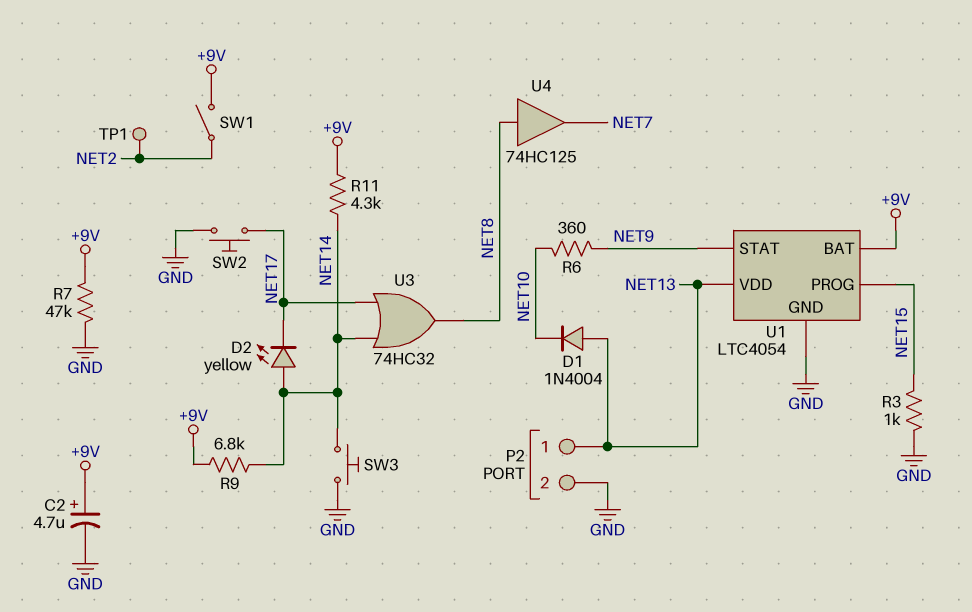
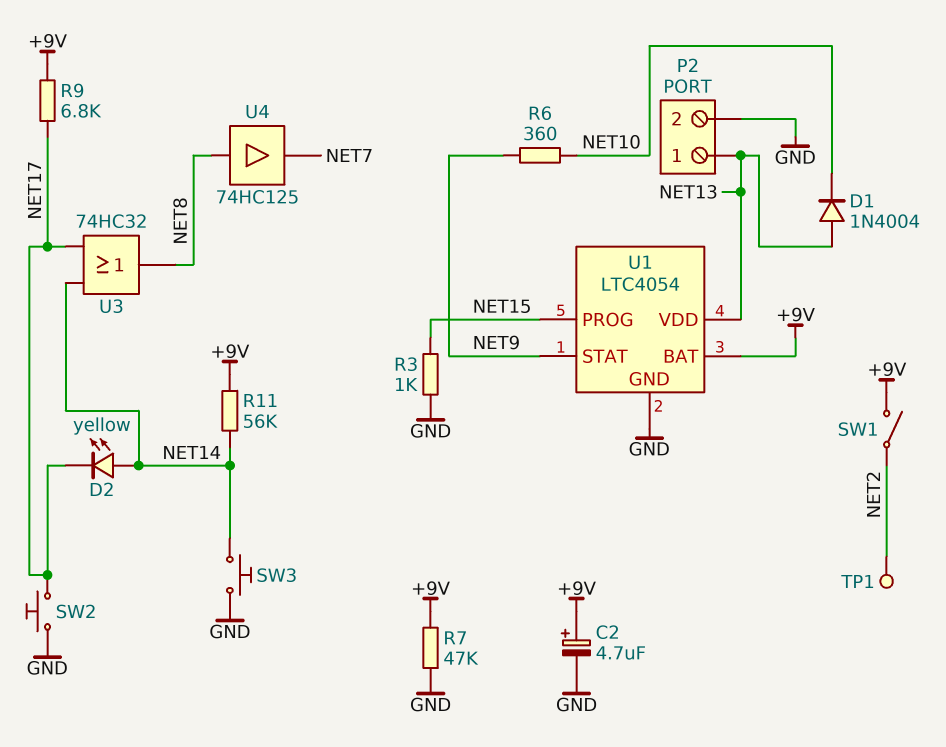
R9: 6.8k (+9V, NET14) -> 6.8k (+9V, NET17)
R11: 4.3k (+9V, NET14) -> 56k (+9V, NET14)

